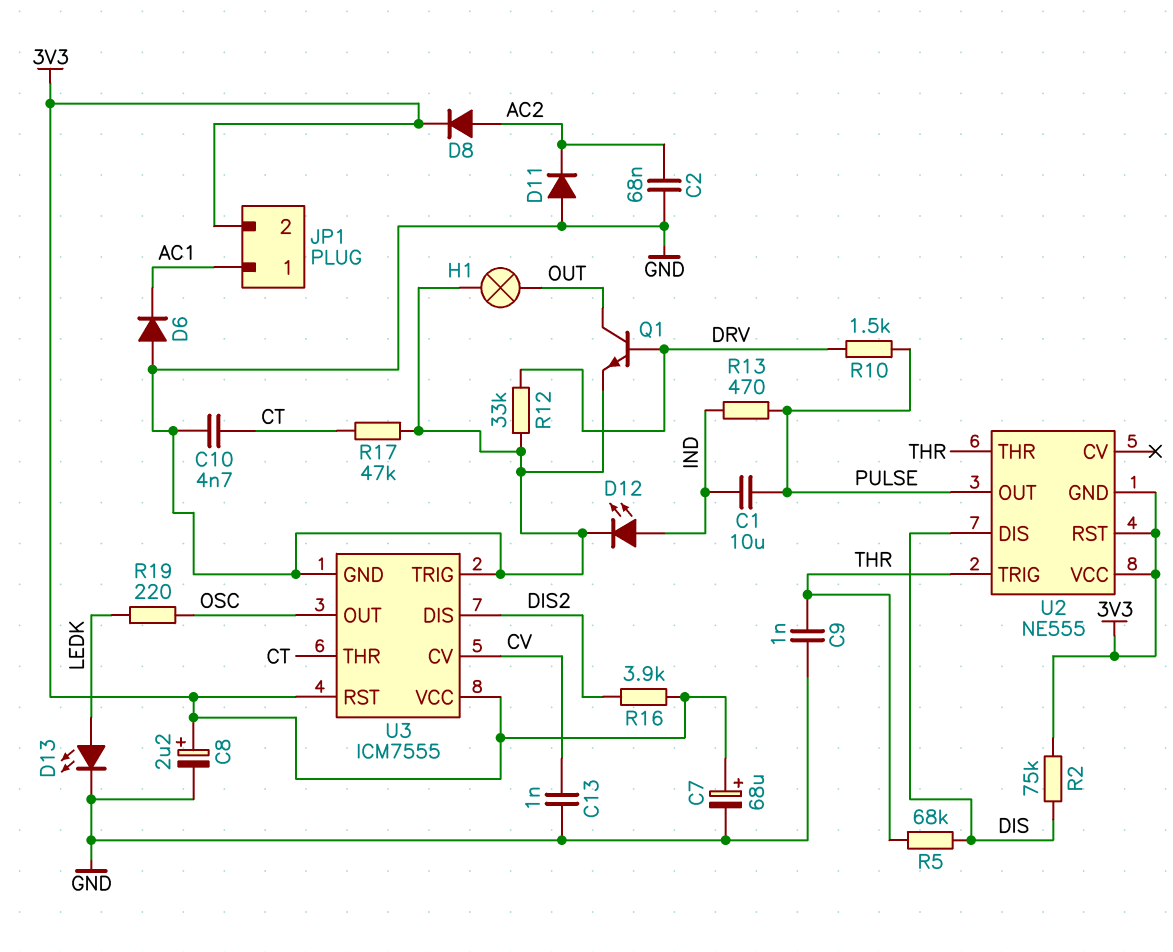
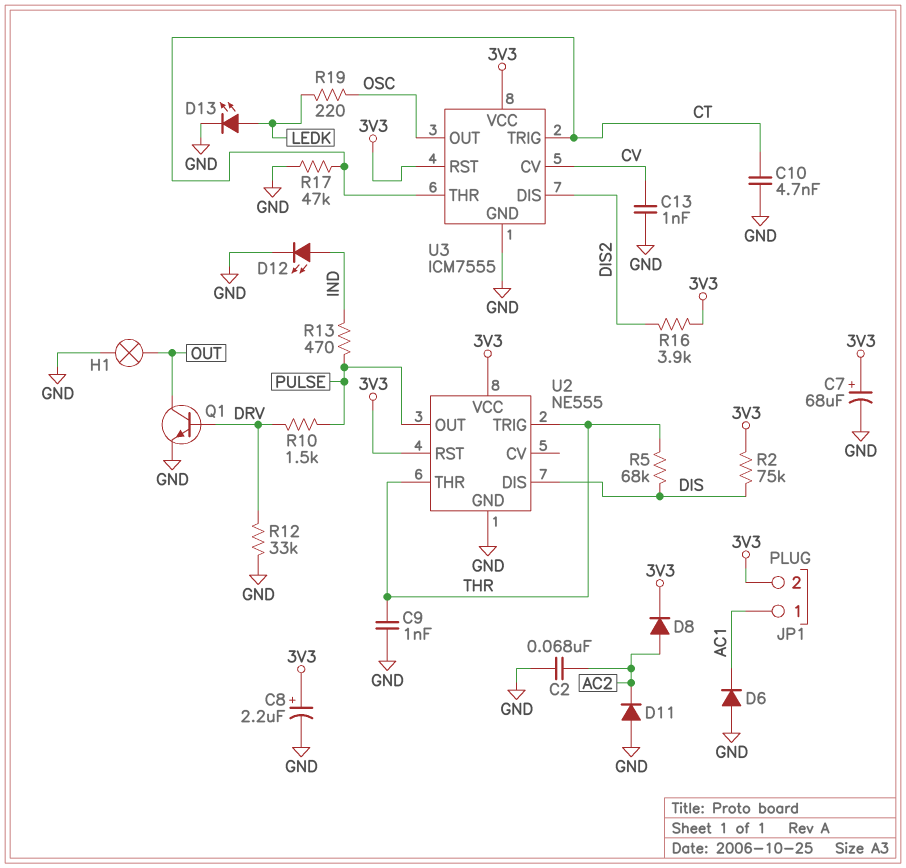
C1: 10uF (IND, PULSE) -> none
U2 pin GND: 3V3 -> GND
U3 pin TRIG: GND -> CT

